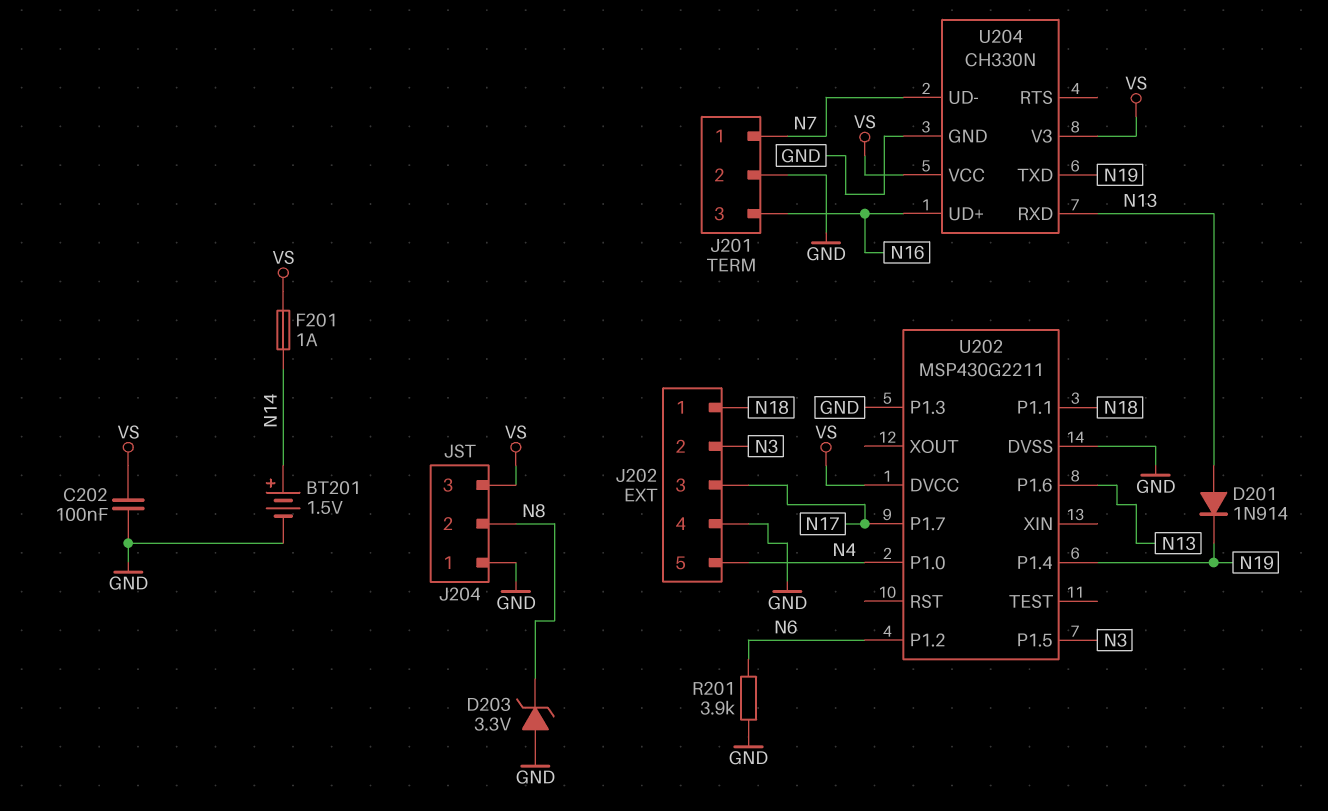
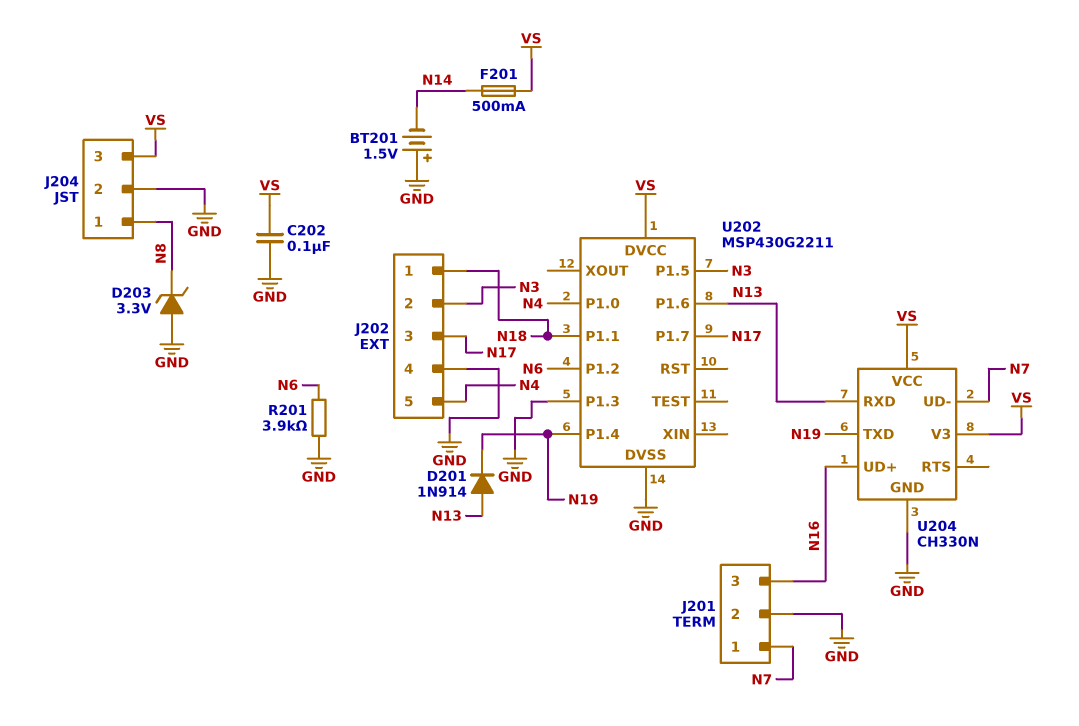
BT201: 1.5V (plus N14, minus GND) -> 1.5V (plus GND, minus N14)
F201: 1A (N14, VS) -> 500mA (N14, VS)
J204 pin 1: GND -> N8
J204 pin 2: N8 -> GND

